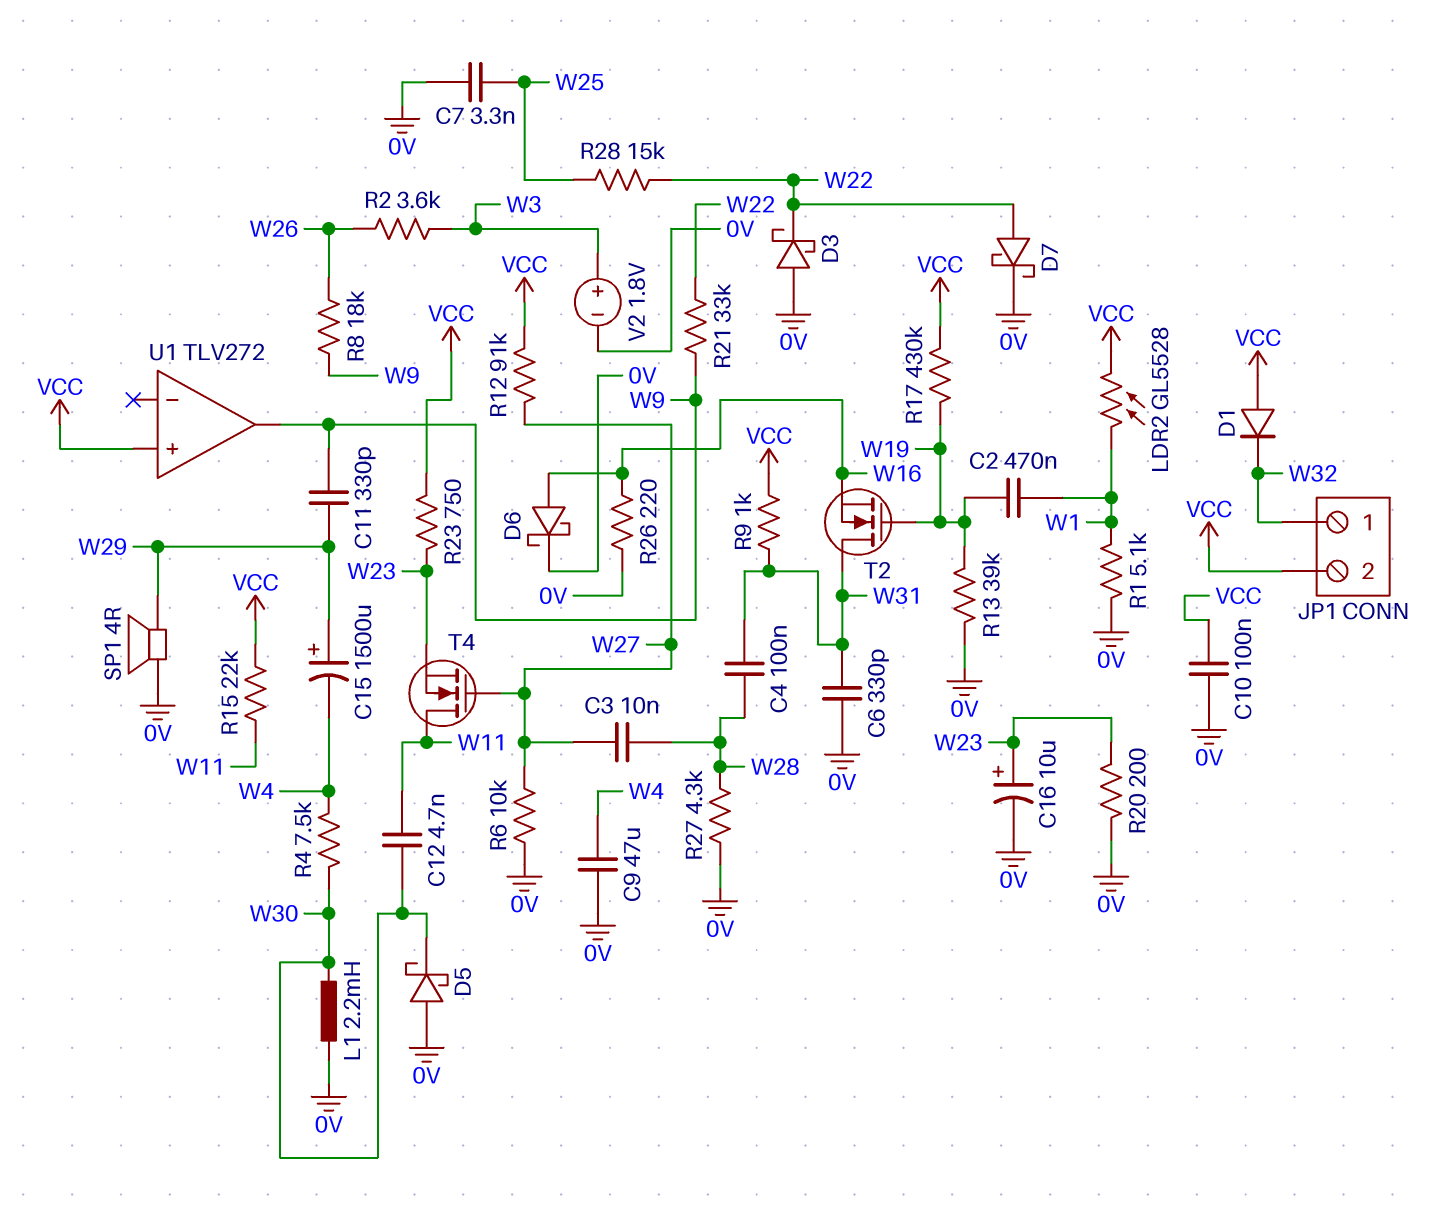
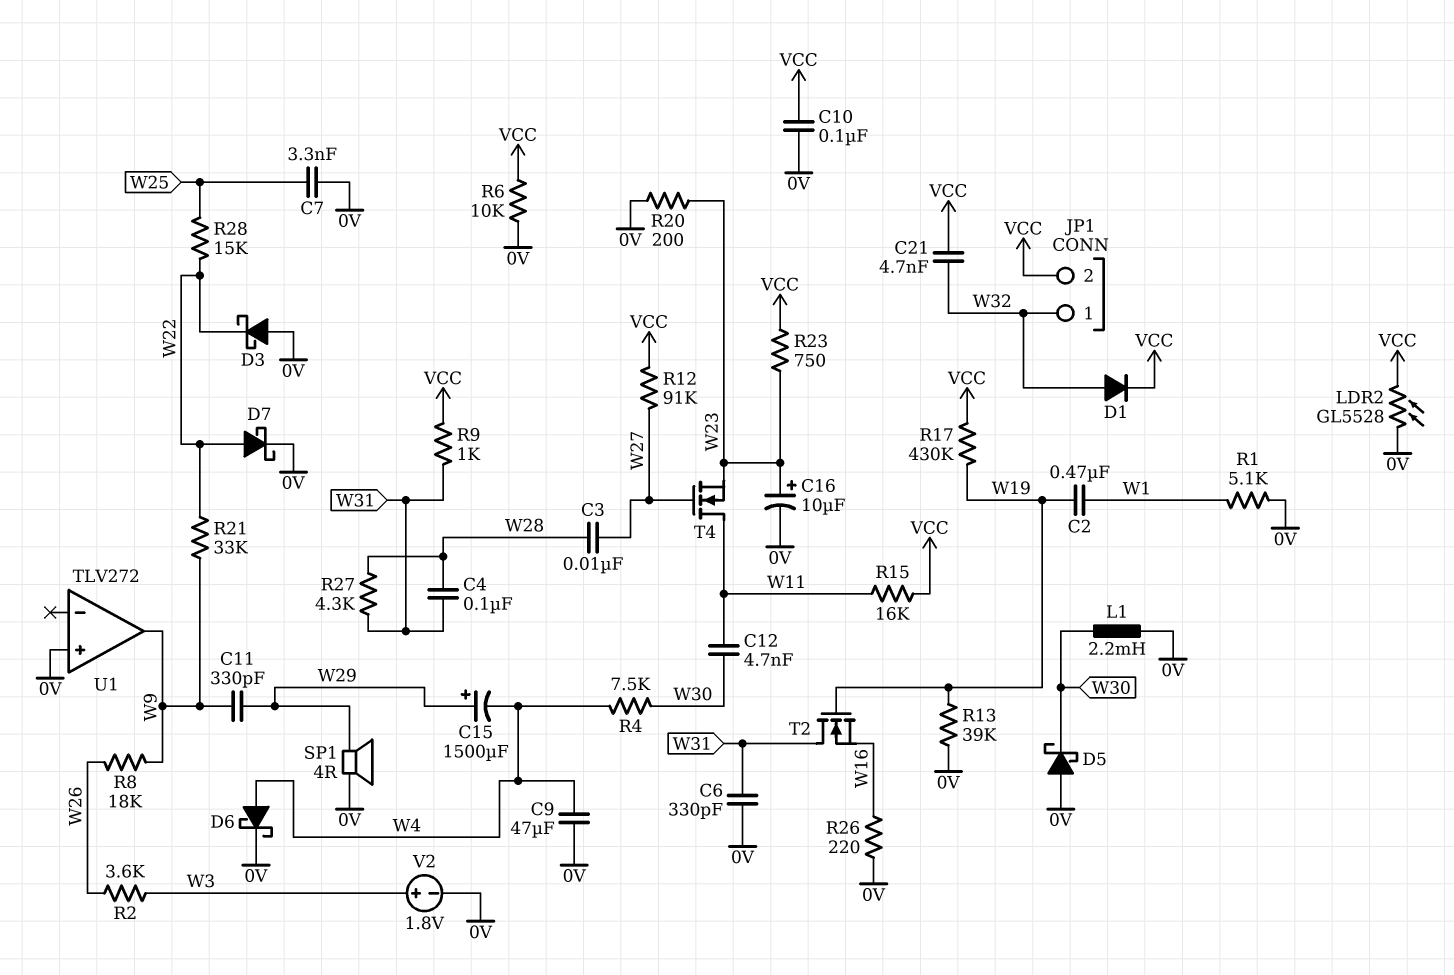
C21: none -> 4.7nF (VCC, W32)
D1: diode (A VCC, K W32) -> diode (A W32, K VCC)
D6: schottky (A W16, K 0V) -> schottky (A W4, K 0V)
LDR2: GL5528 (VCC, W1) -> GL5528 (0V, VCC)
R6: 10k (0V, W27) -> 10k (0V, VCC)
R15: 22k (VCC, W11) -> 16k (VCC, W11)
R27: 4.3k (0V, W28) -> 4.3k (W28, W31)
U1 pin in+: VCC -> 0V

